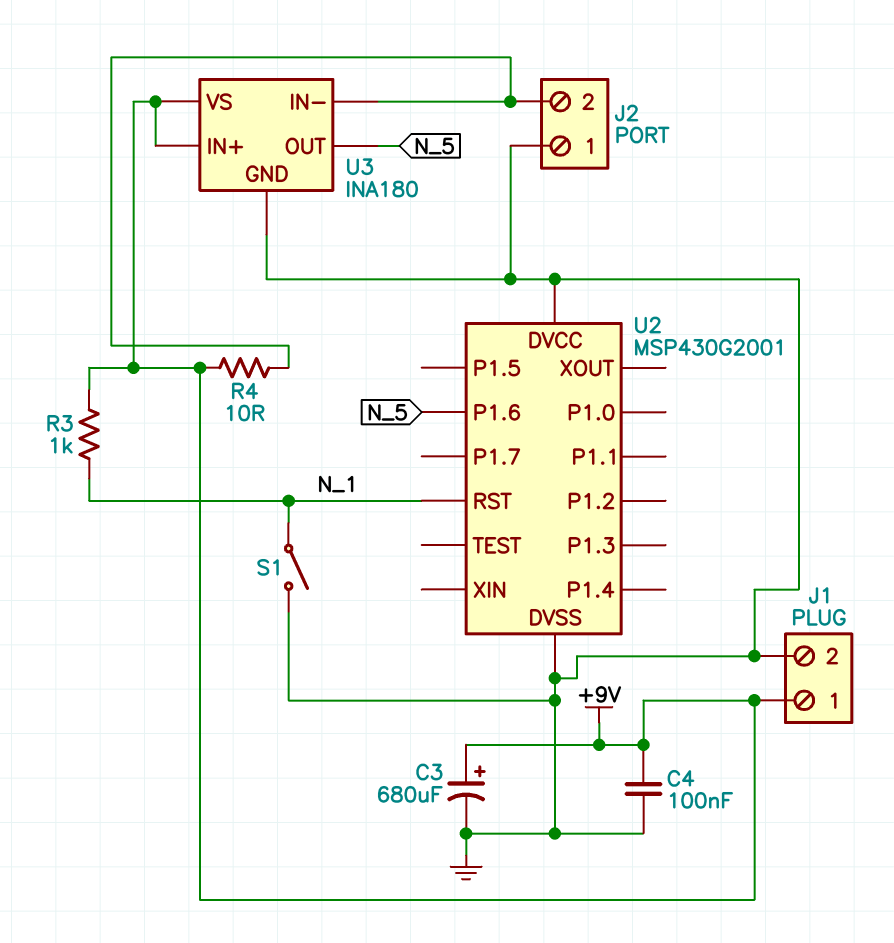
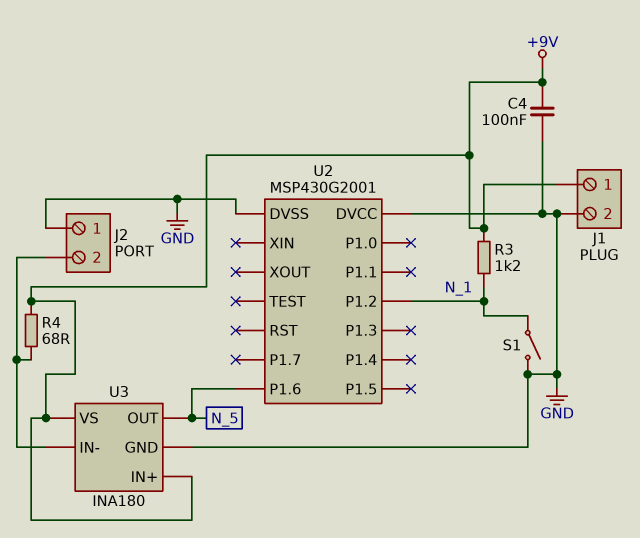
C3: 680uF (plus +9V, minus GND) -> none
R3: 1k (+9V, N_1) -> 1.2k (+9V, N_1)
R4: 10 (+9V, J2/2) -> 68 (+9V, J2/2)
U2 pin P1.2: none -> N_1
U2 pin RST: N_1 -> none

